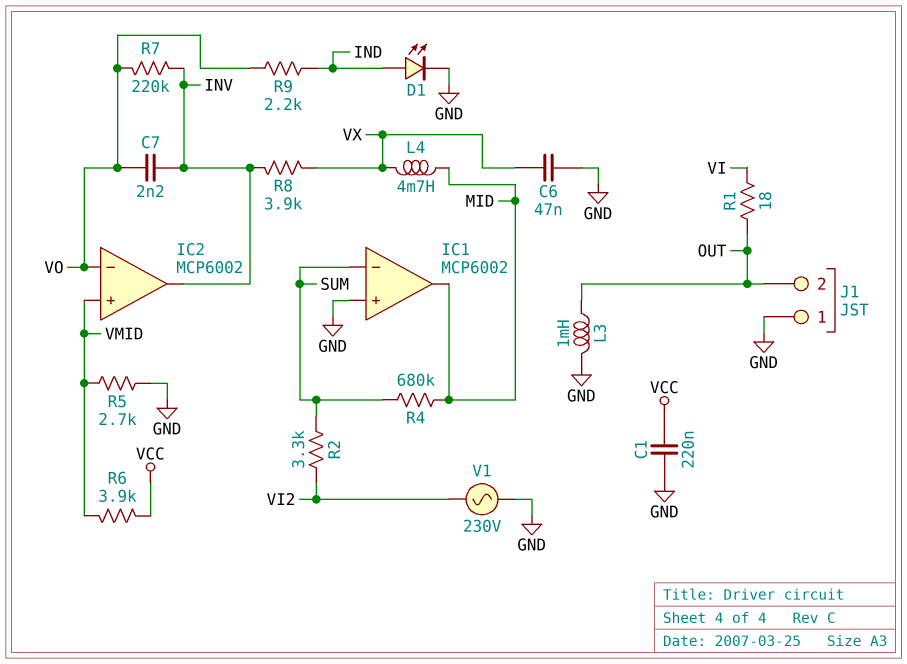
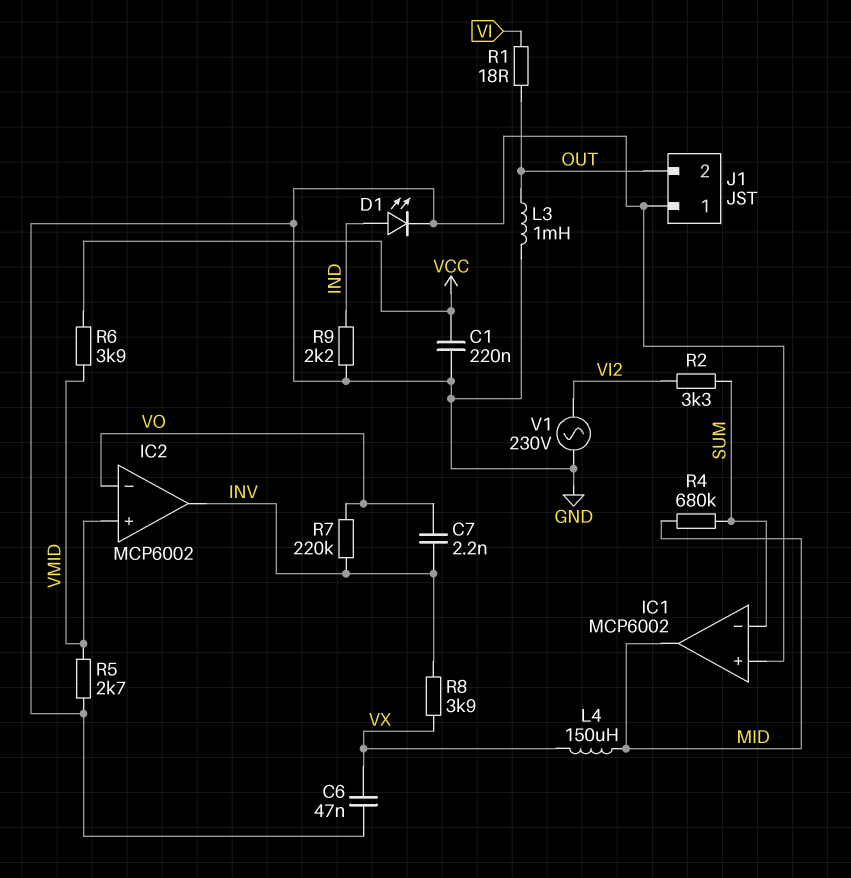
L4: 4.7mH (MID, VX) -> 150uH (MID, VX)
R9: 2.2k (IND, VO) -> 2.2k (GND, IND)

